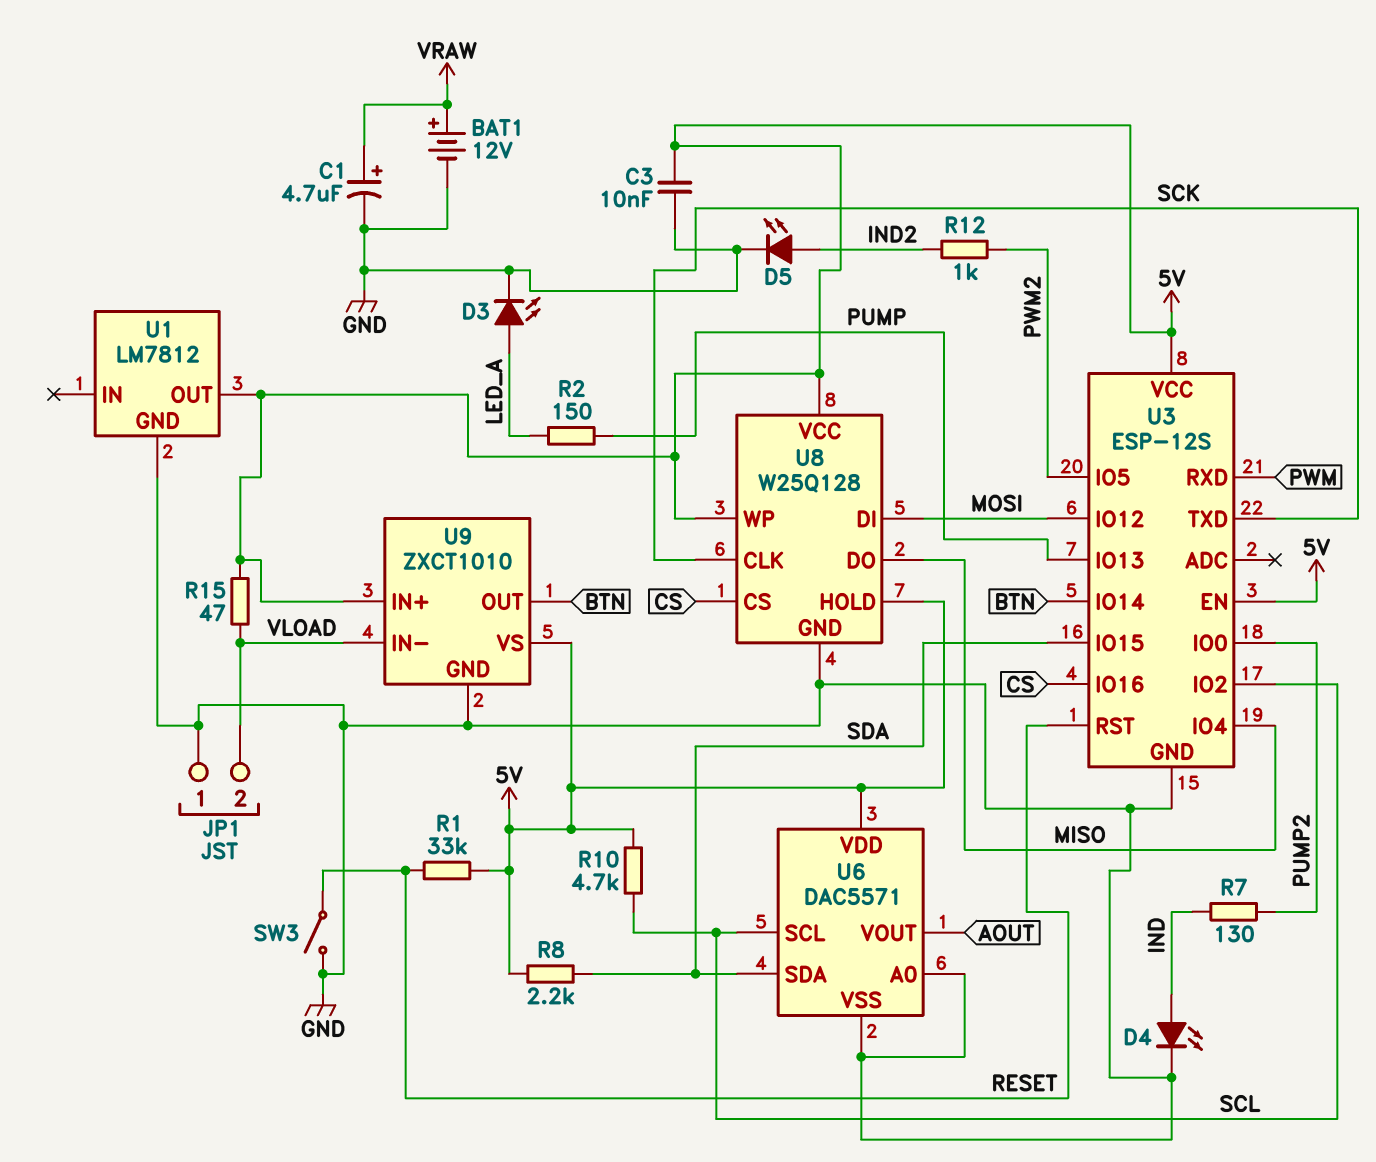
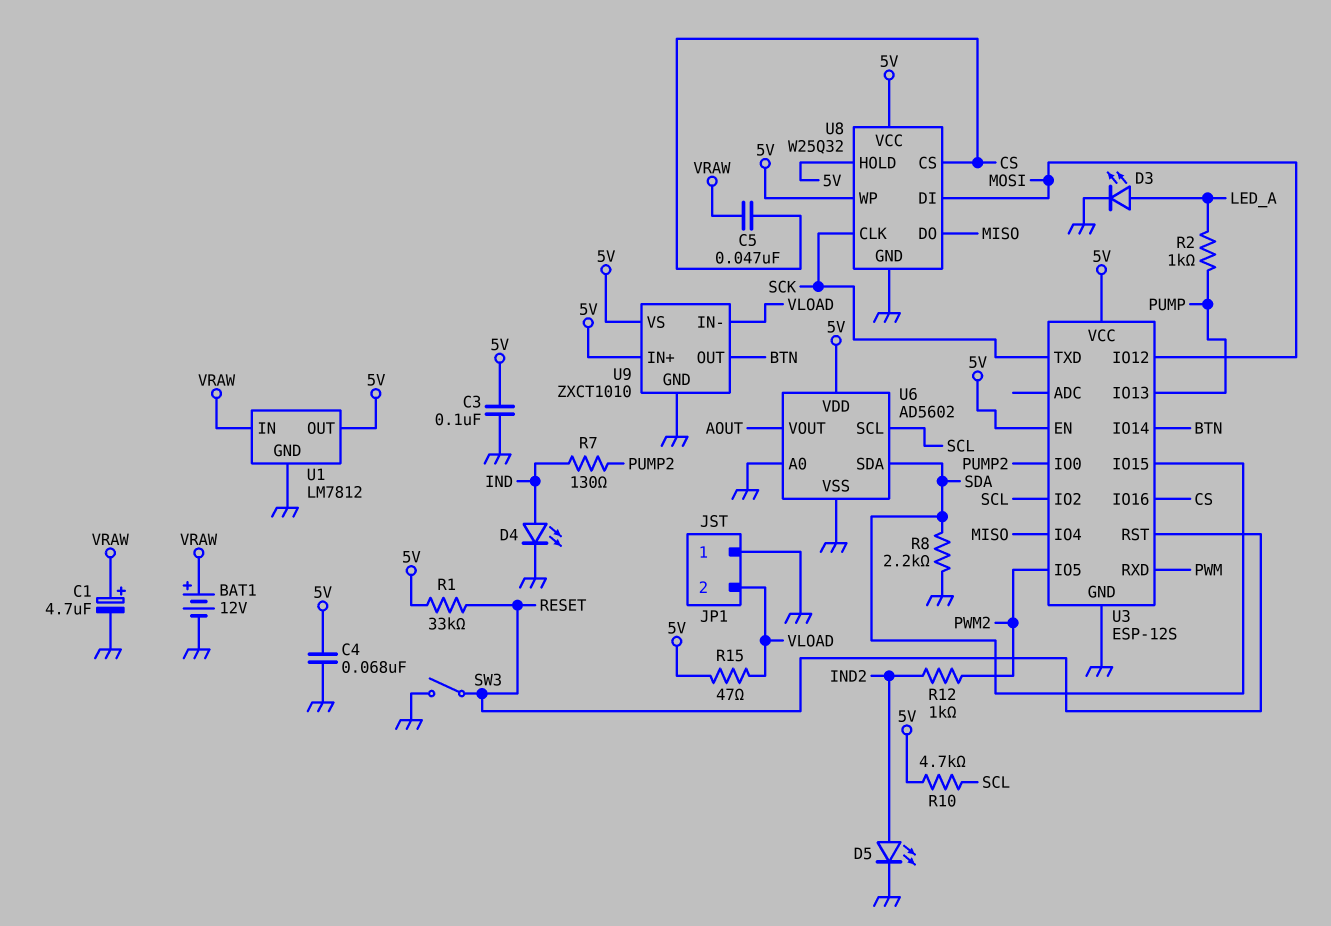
C3: 10nF (5V, GND) -> 100nF (5V, GND)
C4: none -> 68nF (5V, GND)
C5: none -> 47nF (CS, VRAW)
R2: 150 (LED_A, PUMP) -> 1k (LED_A, PUMP)
R8: 2.2k (5V, SDA) -> 2.2k (GND, SDA)
U1 pin IN: none -> VRAW
U6: DAC5571 -> AD5602
U8: W25Q128 -> W25Q32

